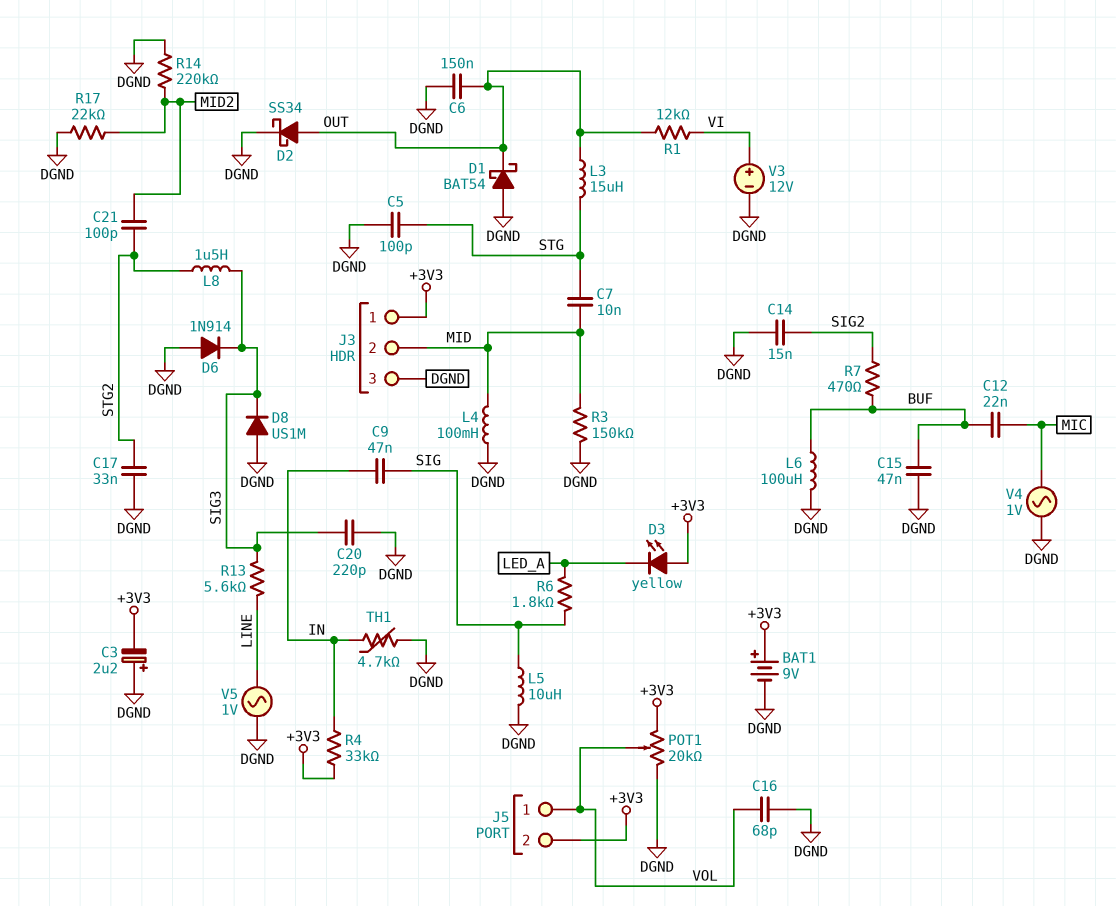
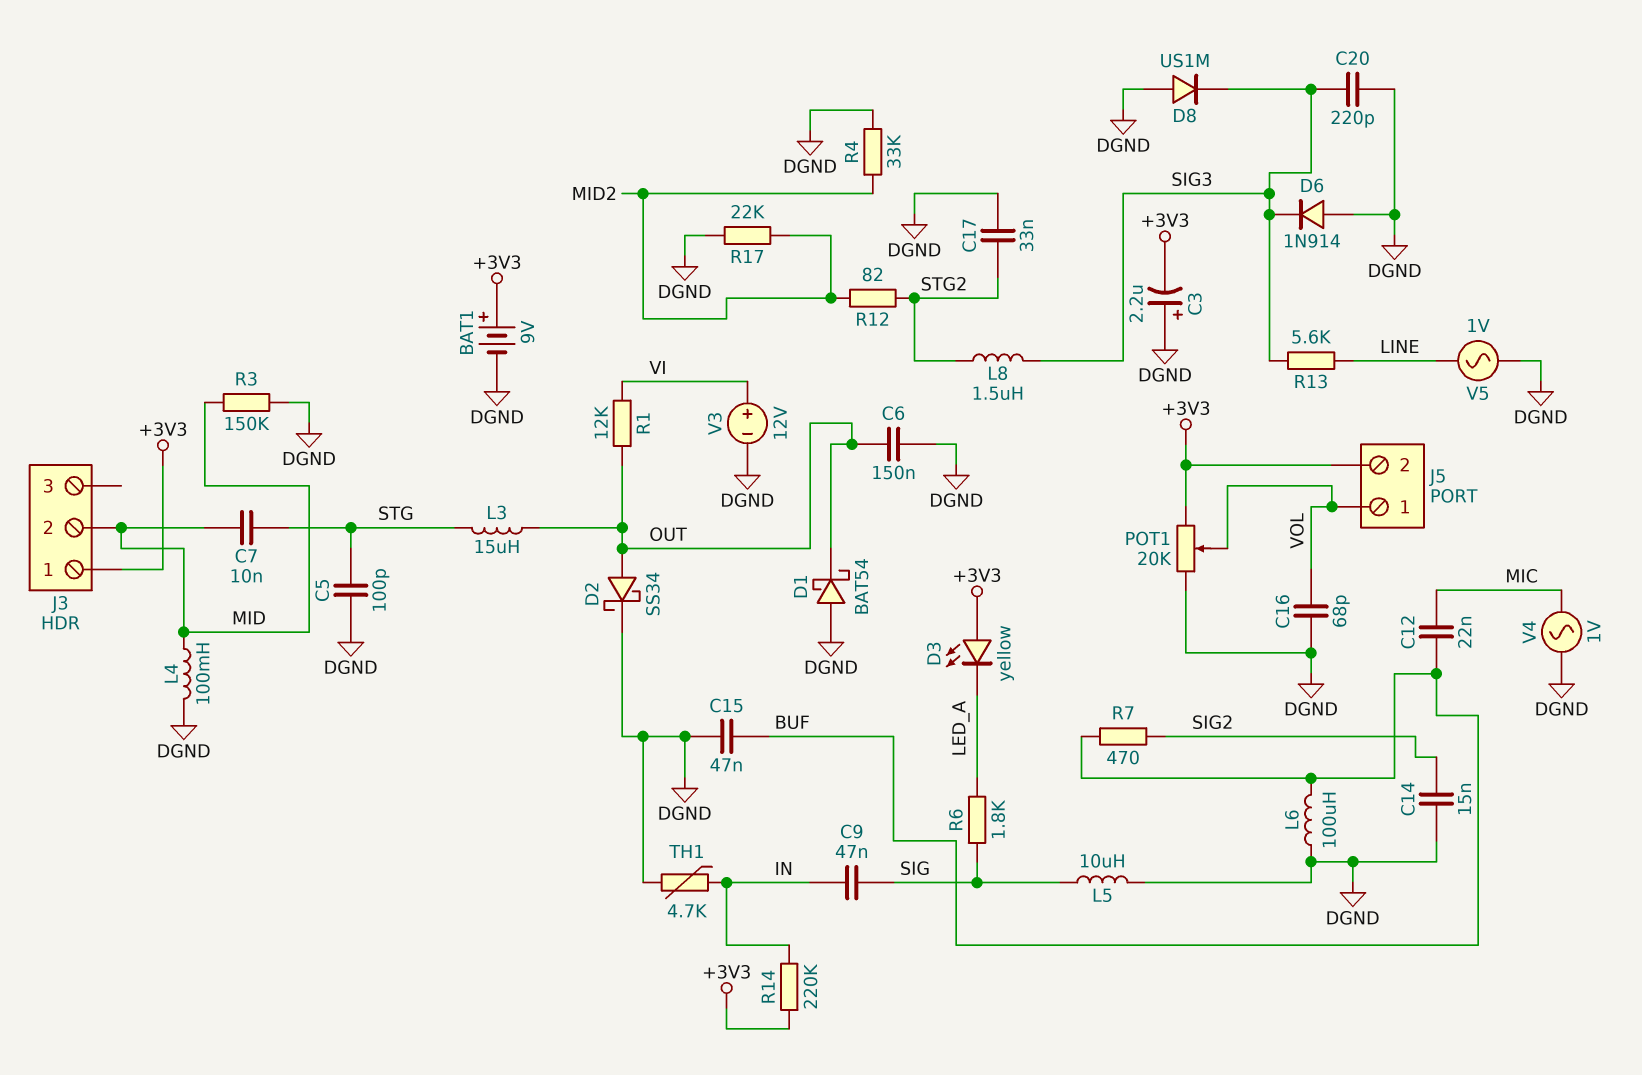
C21: 100pF (MID2, STG2) -> none
J3 pin 3: DGND -> none
R4: 33k (+3V3, IN) -> 33k (DGND, MID2)
R12: none -> 82 (MID2, STG2)
R14: 220k (DGND, MID2) -> 220k (+3V3, IN)

